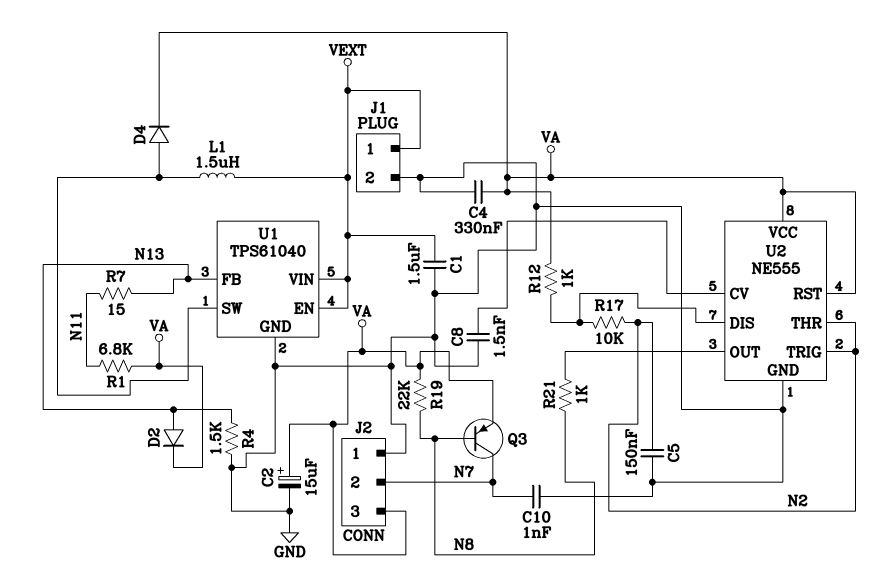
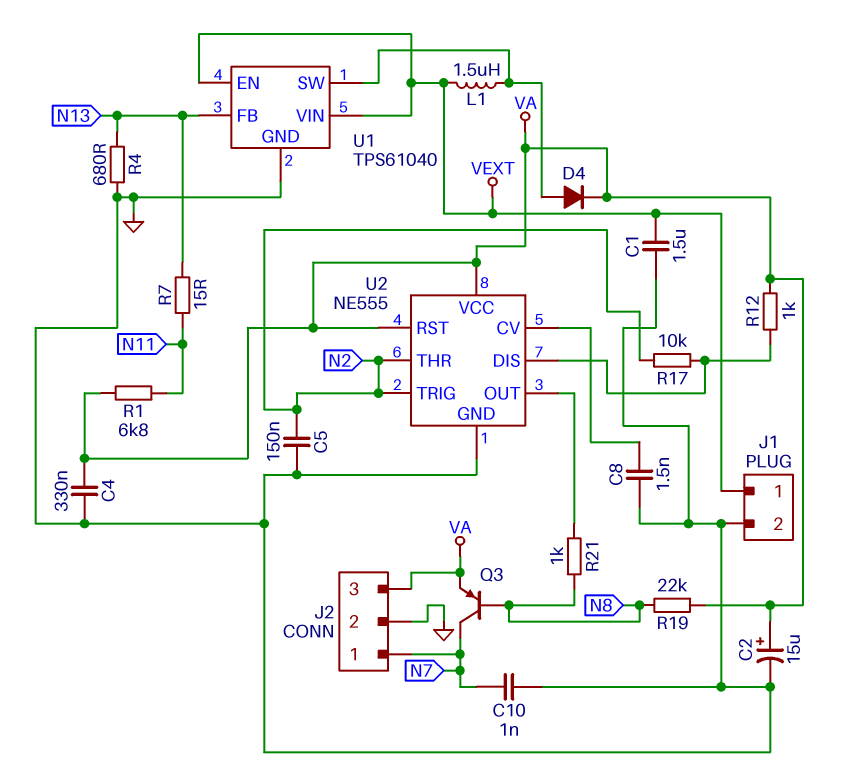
D2: diode (A N13, K VA) -> none
J2 pin 1: GND -> N7
J2 pin 2: N7 -> GND
R4: 1.5k (GND, N13) -> 680 (GND, N13)

